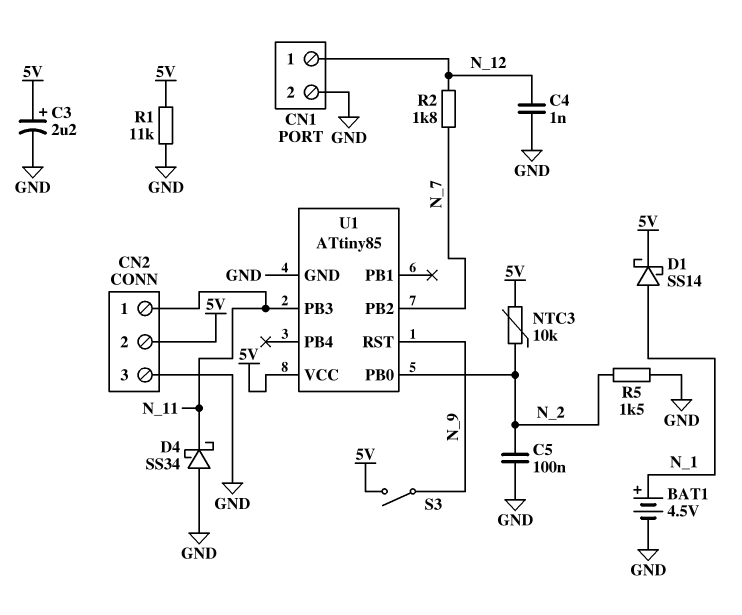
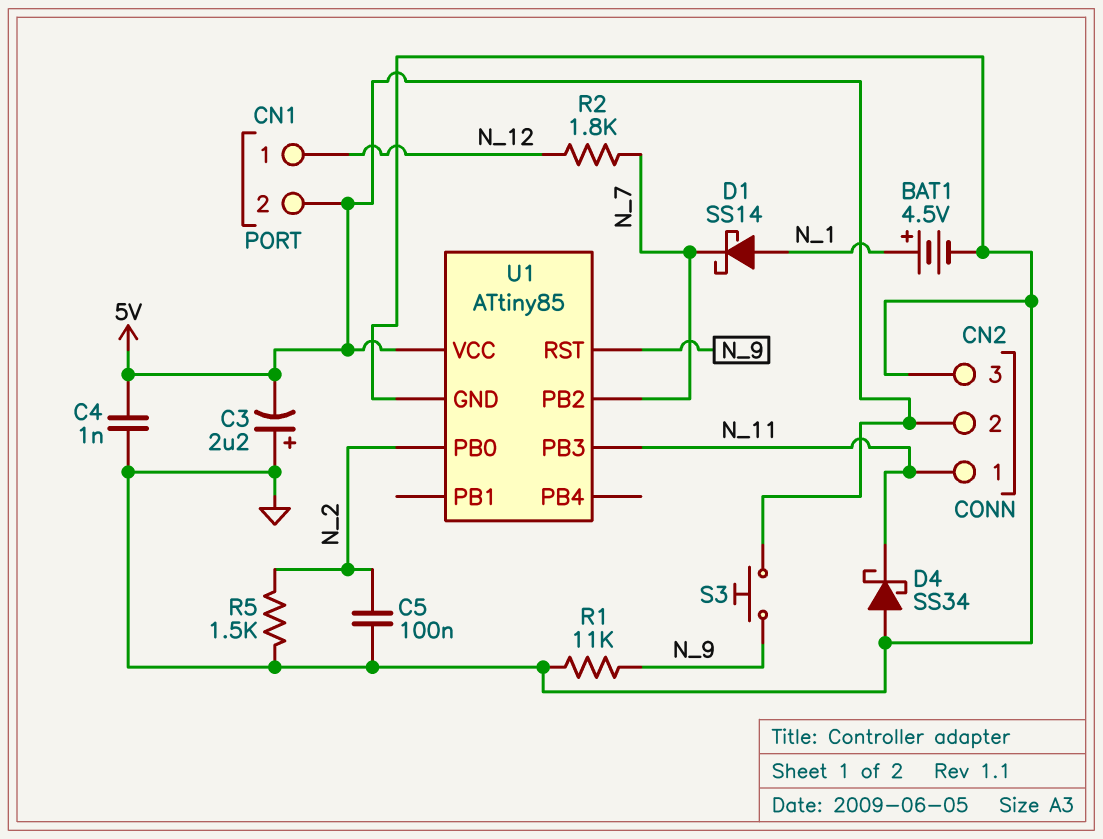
C3: 2.2uF (plus 5V, minus GND) -> 2.2uF (plus GND, minus 5V)
C4: 1nF (GND, N_12) -> 1nF (5V, GND)
CN1 pin 2: GND -> 5V
D1: schottky SS14 (A N_1, K 5V) -> schottky SS14 (A N_1, K N_7)
NTC3: 10k (5V, N_2) -> none
R1: 11k (5V, GND) -> 11k (GND, N_9)
S3: switch (5V, N_9) -> button (5V, N_9)

